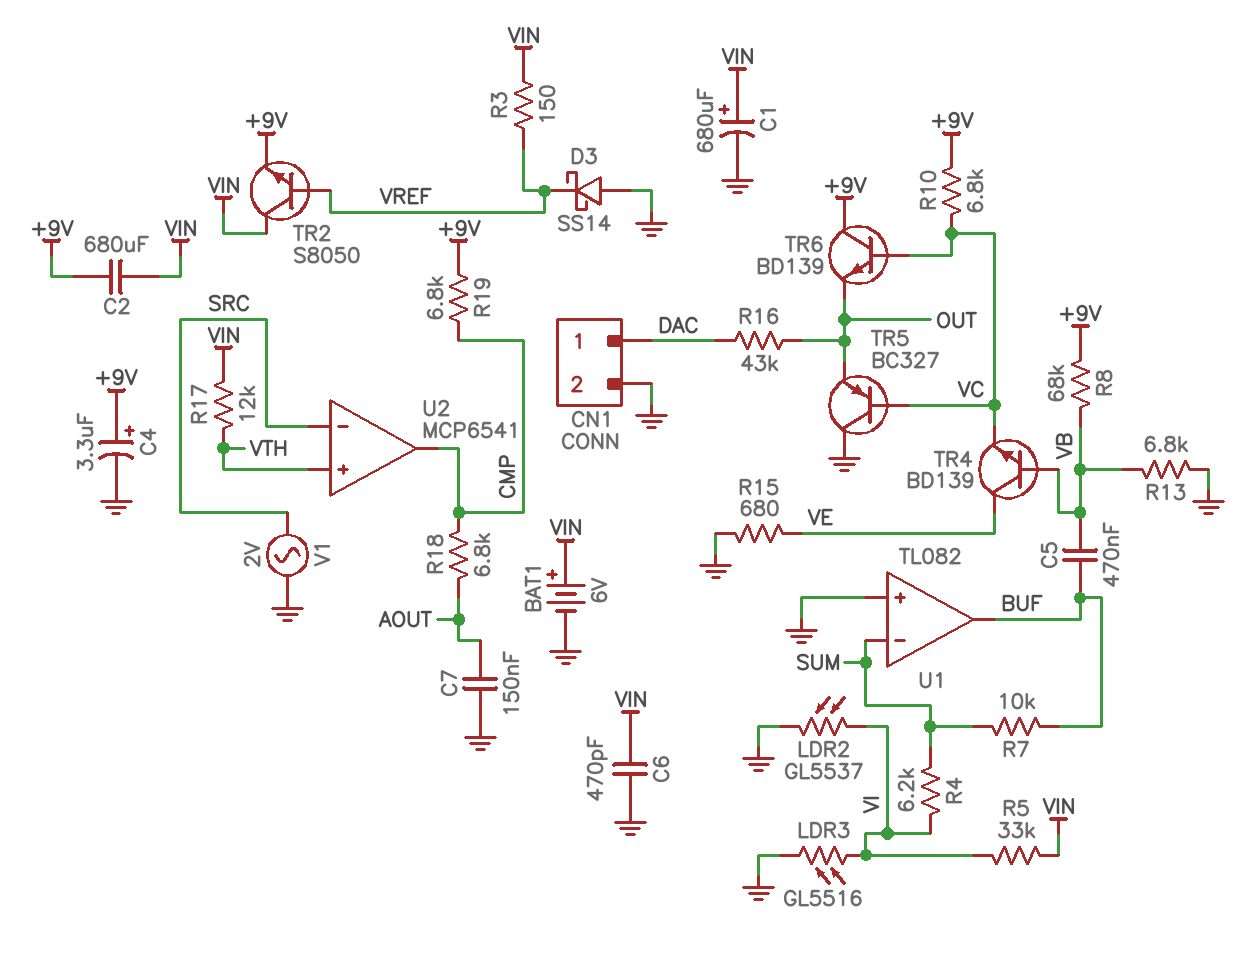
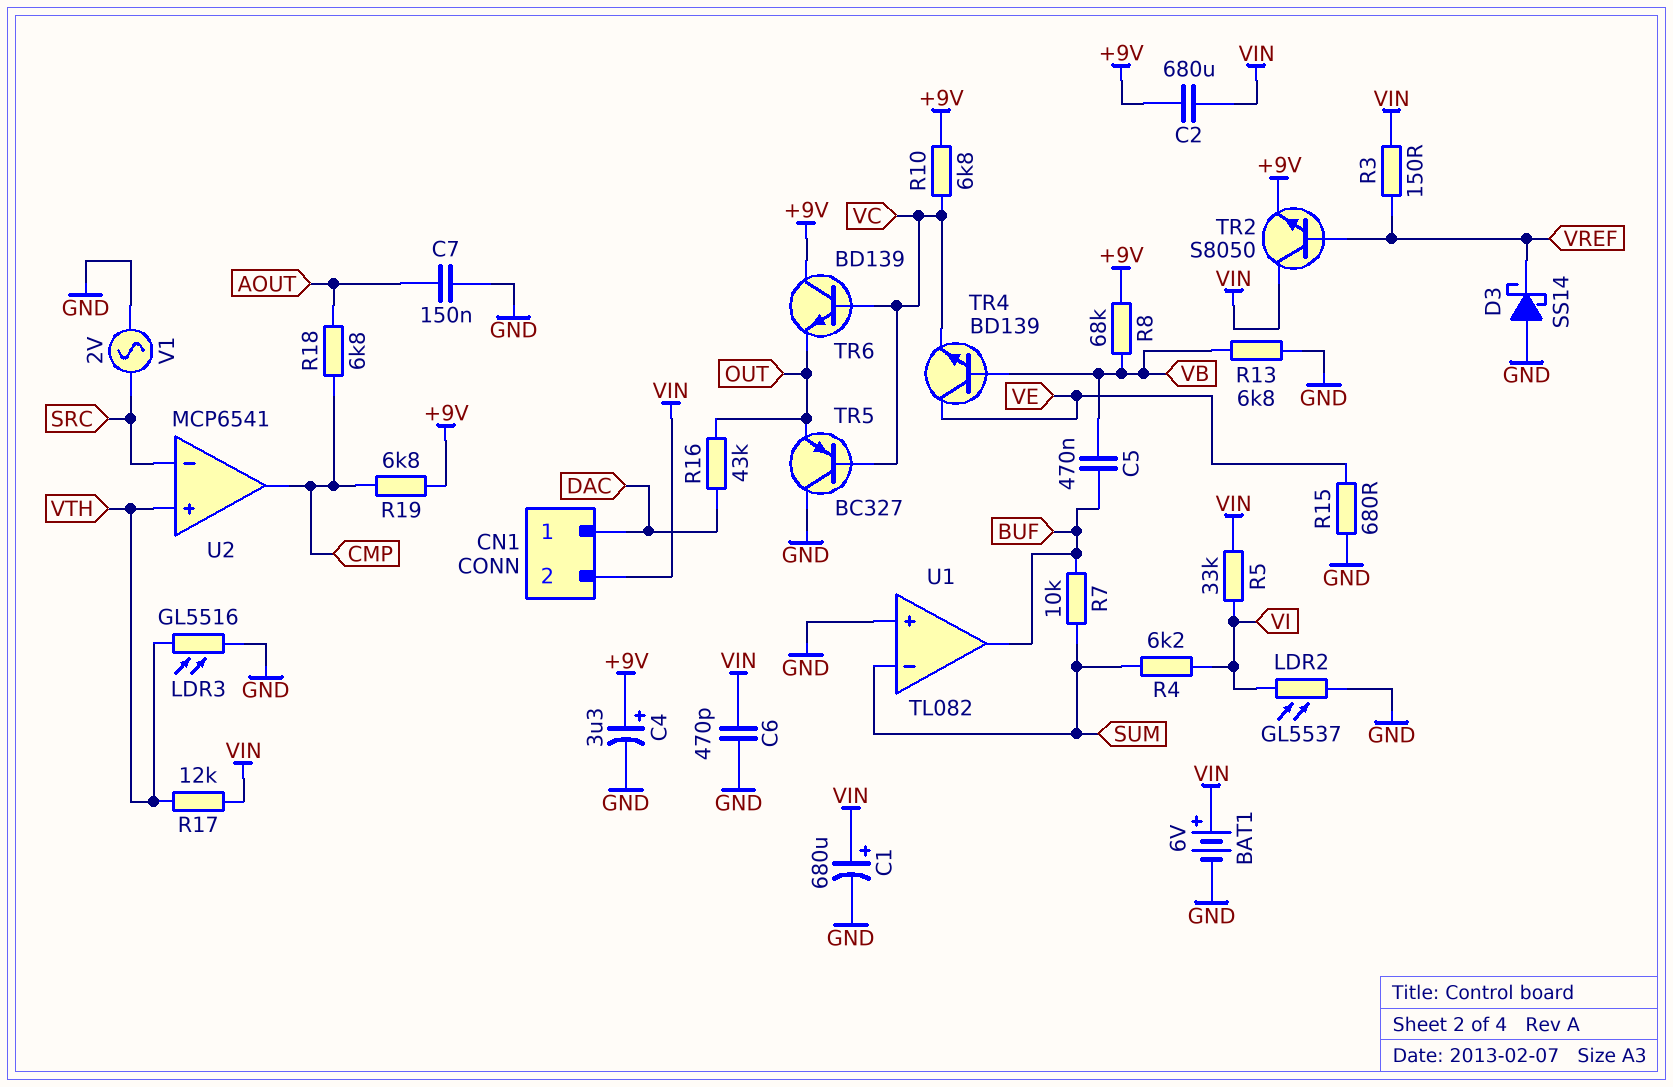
CN1 pin 2: GND -> VIN
LDR3: GL5516 (GND, VI) -> GL5516 (GND, VTH)

